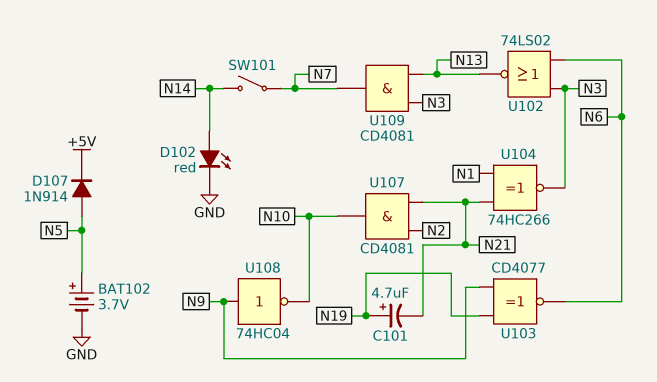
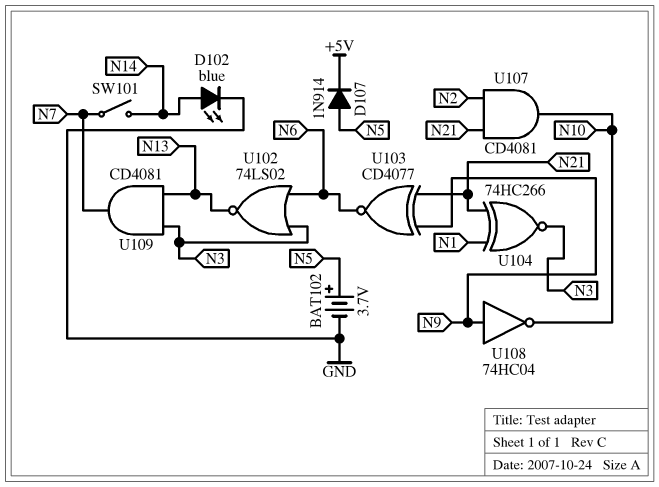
C101: 4.7uF (plus N19, minus N21) -> none
D102: LED red (A N14, K GND) -> LED blue (A N14, K GND)
U103: XNOR CD4077 (in N9, in N19, out N6) -> XNOR CD4077 (in N9, in N21, out N6)

